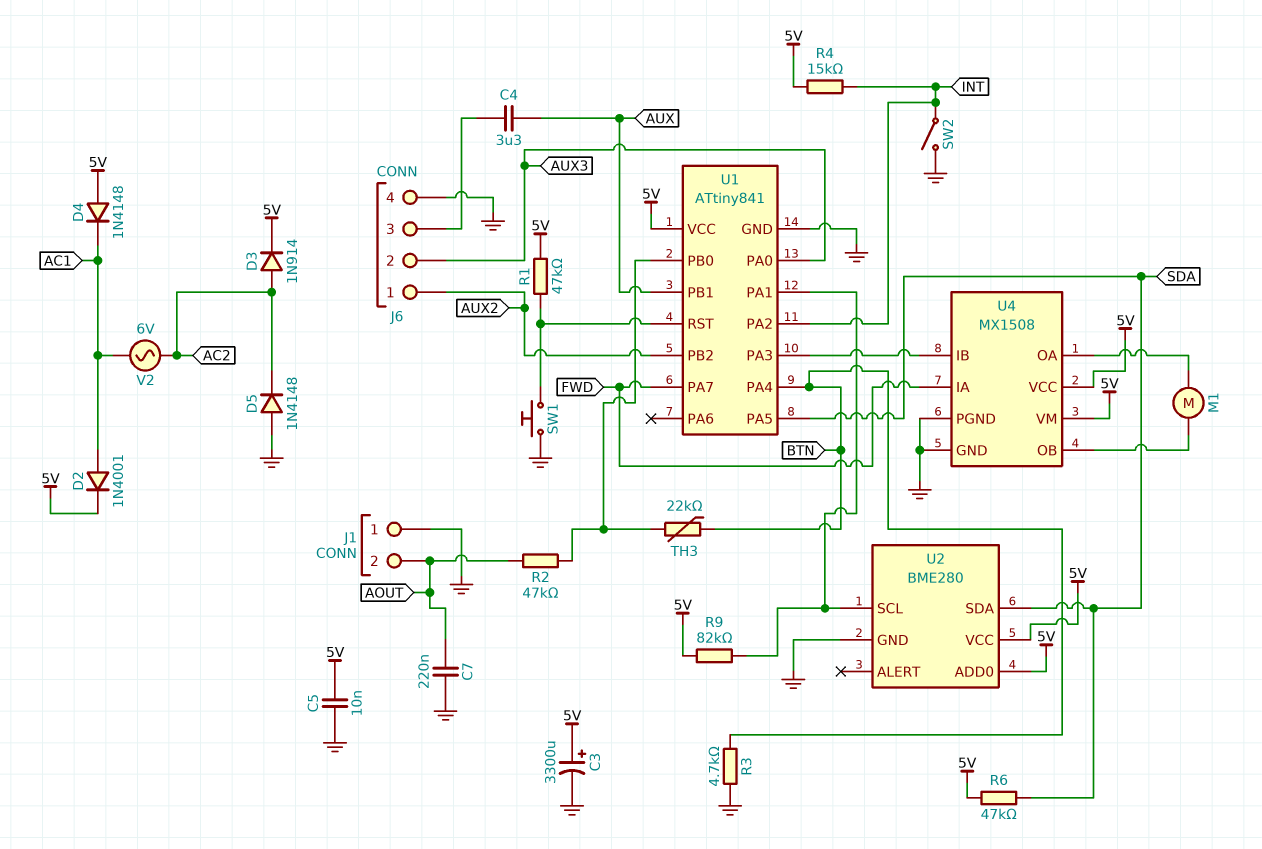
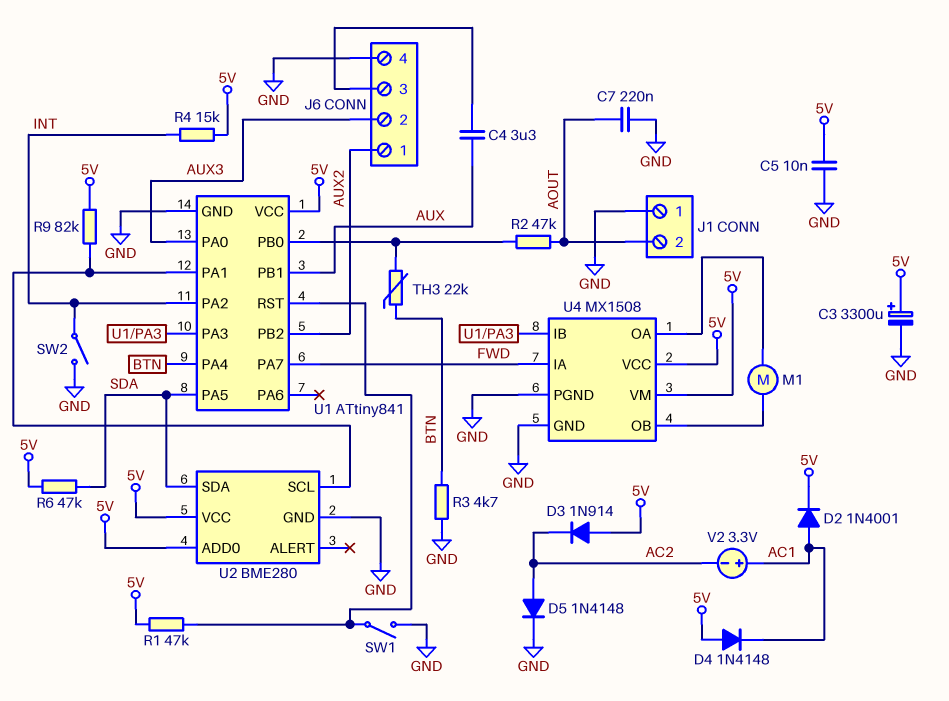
D3: diode 1N914 (A AC2, K 5V) -> diode 1N914 (A 5V, K AC2)
D5: diode 1N4148 (A GND, K AC2) -> diode 1N4148 (A AC2, K GND)
SW1: button (GND, U1/RST) -> switch (GND, U1/RST)
V2: AC 6V (AC1, AC2) -> 3.3V (plus AC1, minus AC2)

